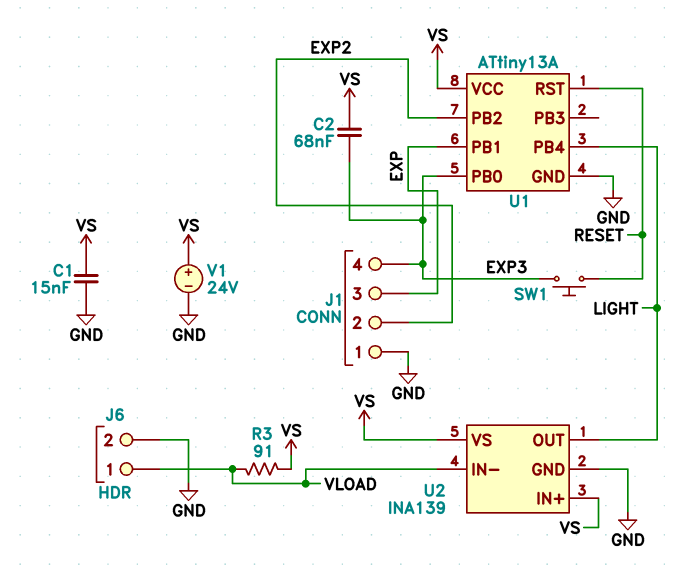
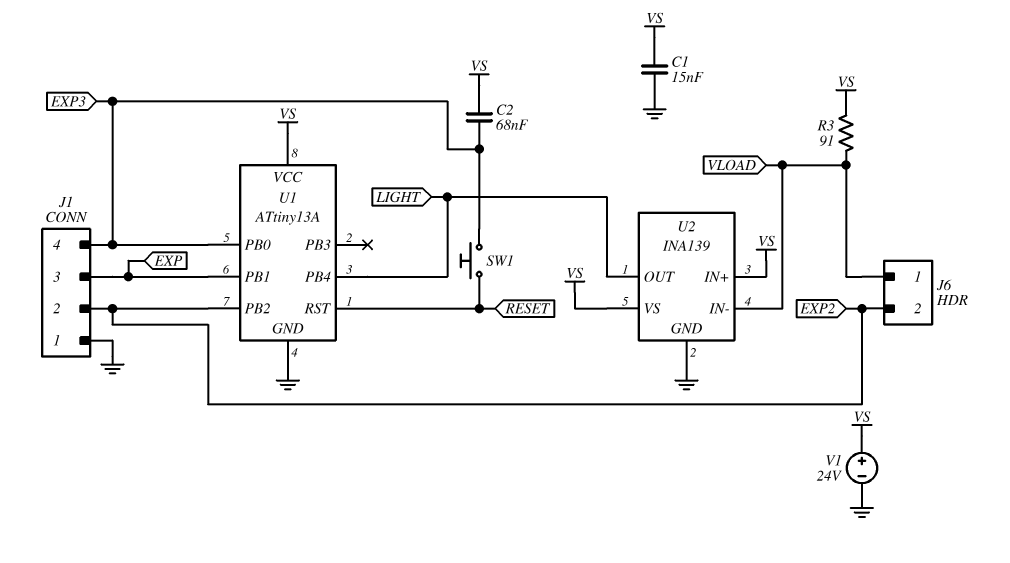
J6 pin 2: GND -> EXP2

